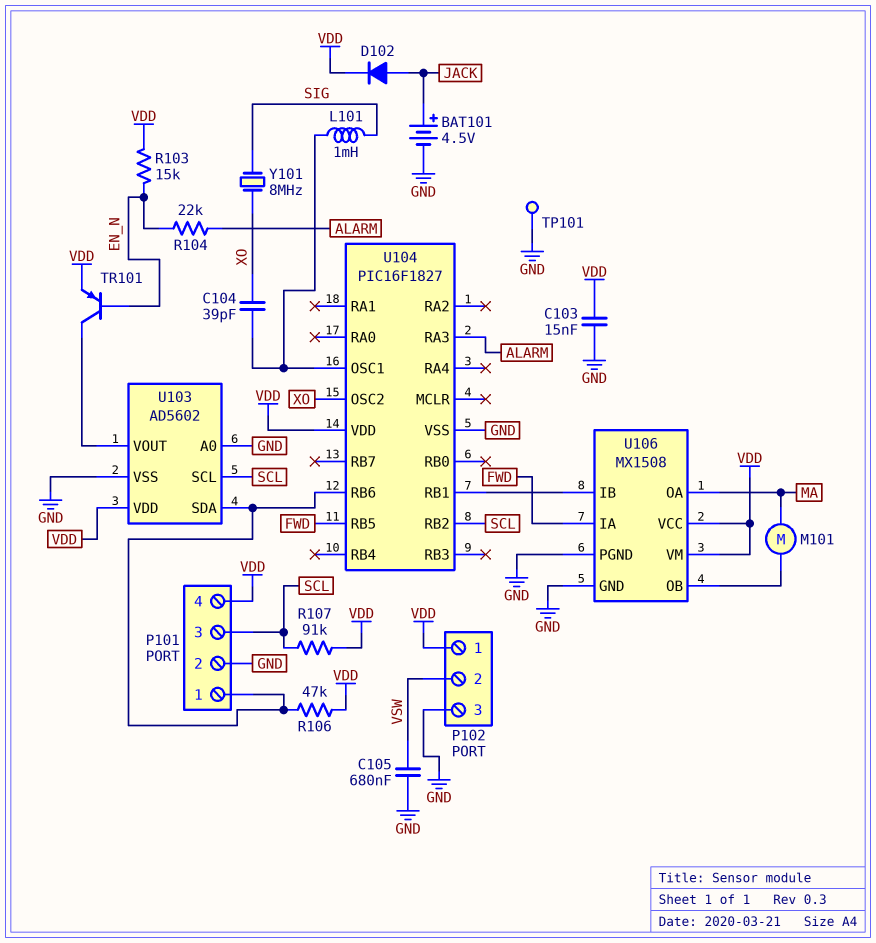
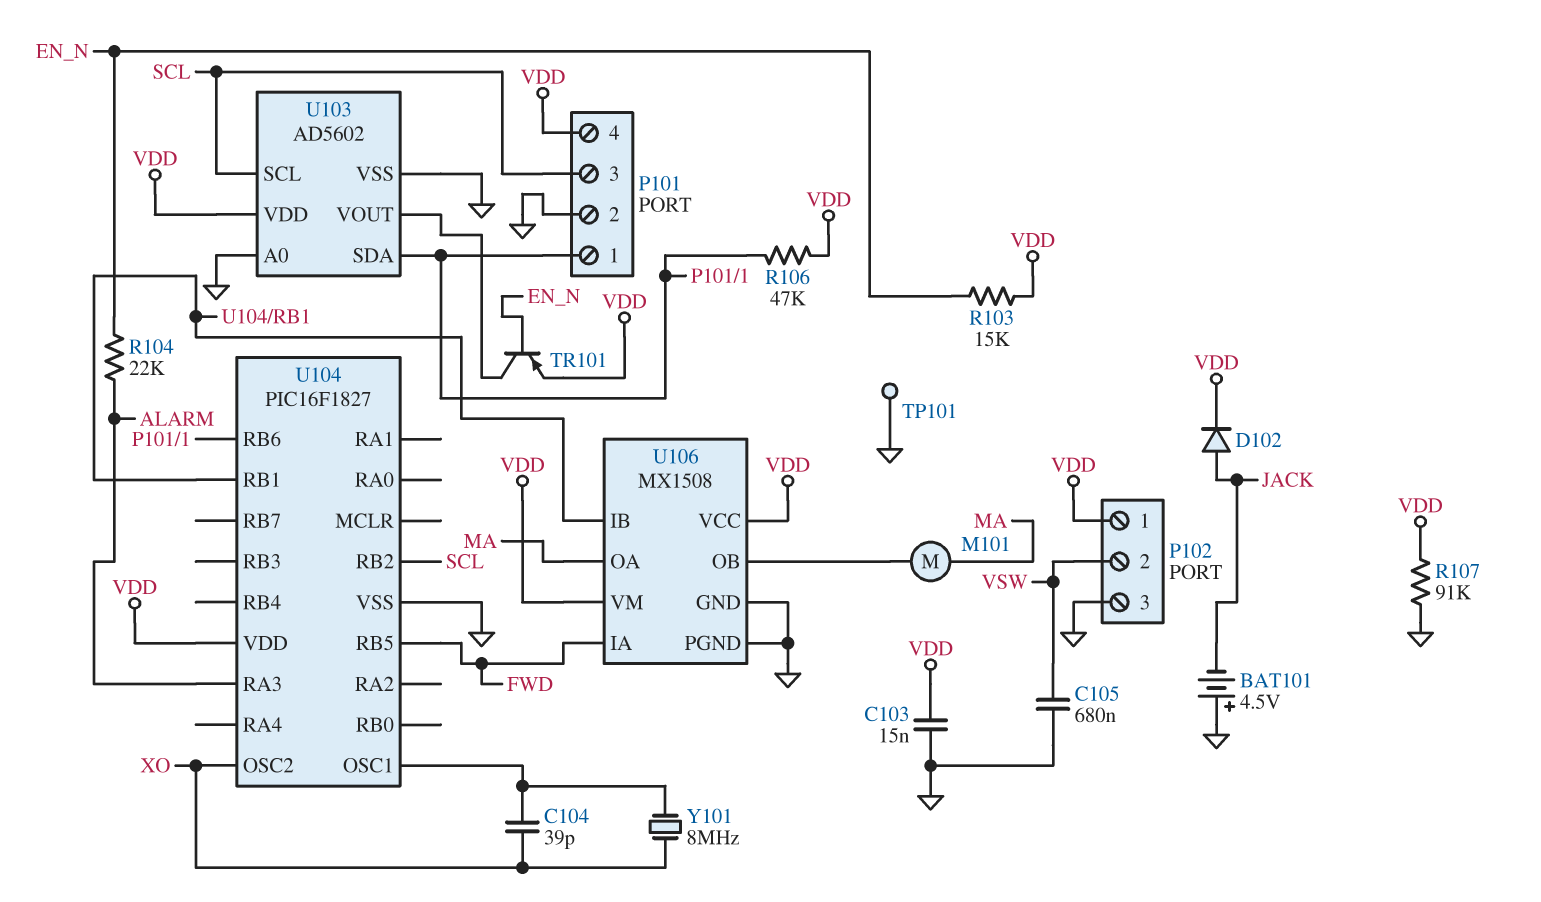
BAT101: 4.5V (plus JACK, minus GND) -> 4.5V (plus GND, minus JACK)
L101: 1mH (SIG, U104/OSC1) -> none
R107: 91k (SCL, VDD) -> 91k (GND, VDD)
Y101: 8MHz (SIG, XO) -> 8MHz (U104/OSC1, XO)

